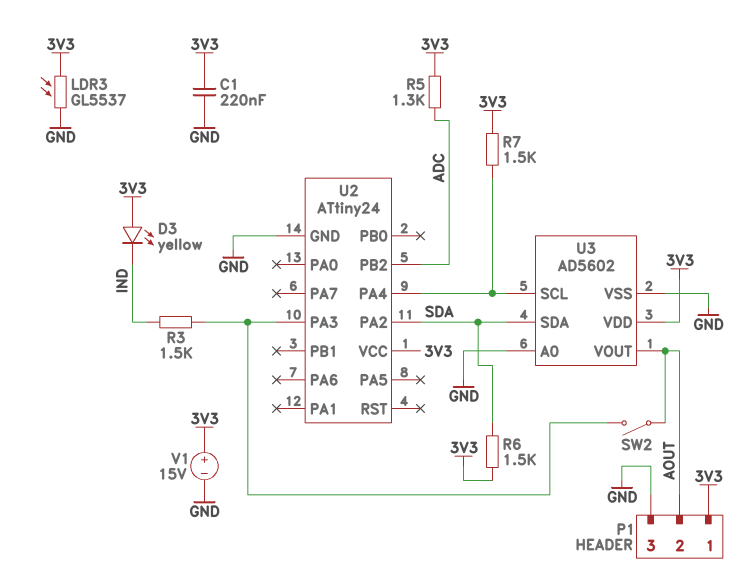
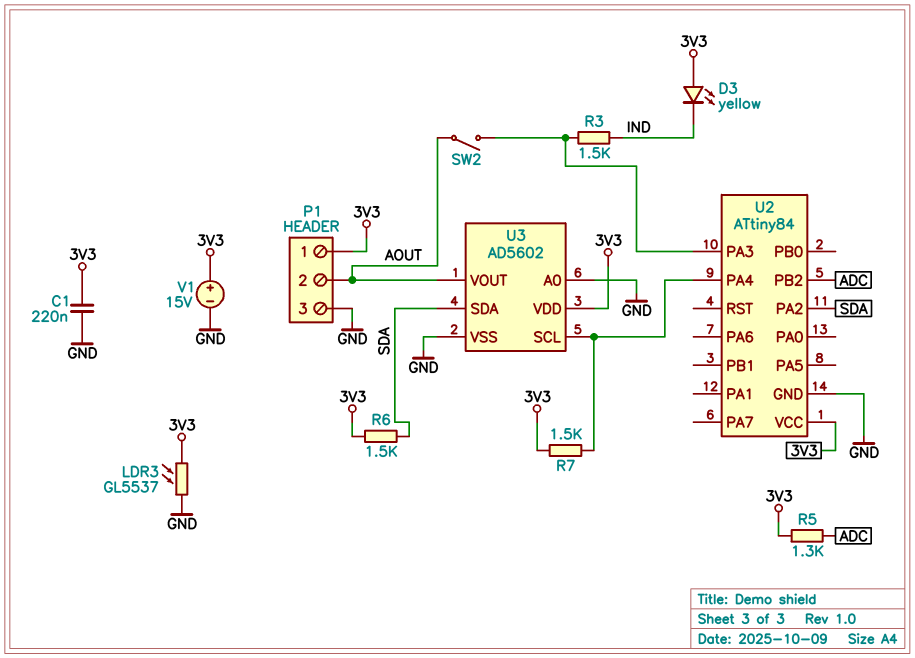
U2: ATtiny24 -> ATtiny84

